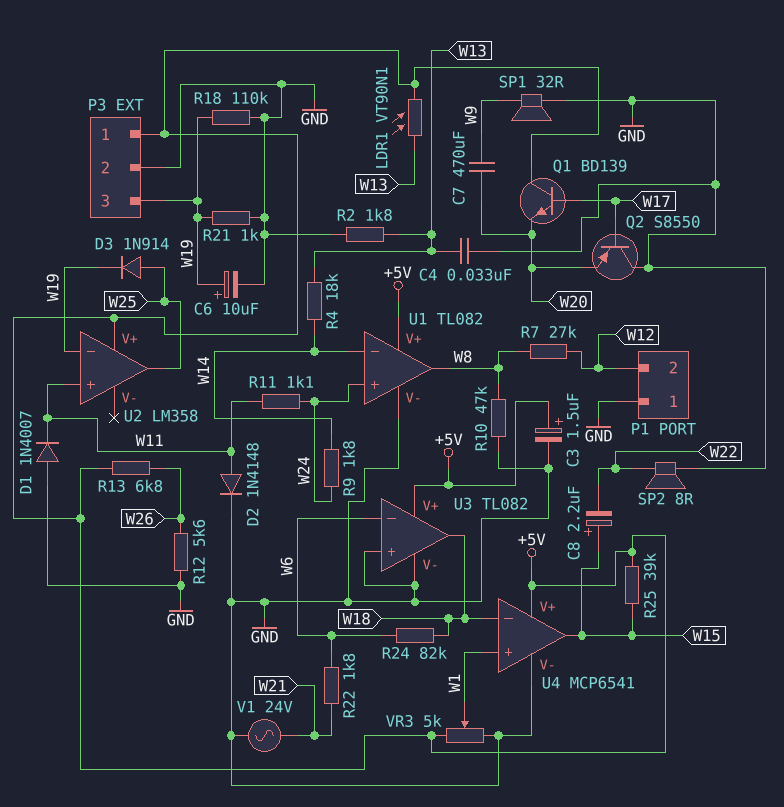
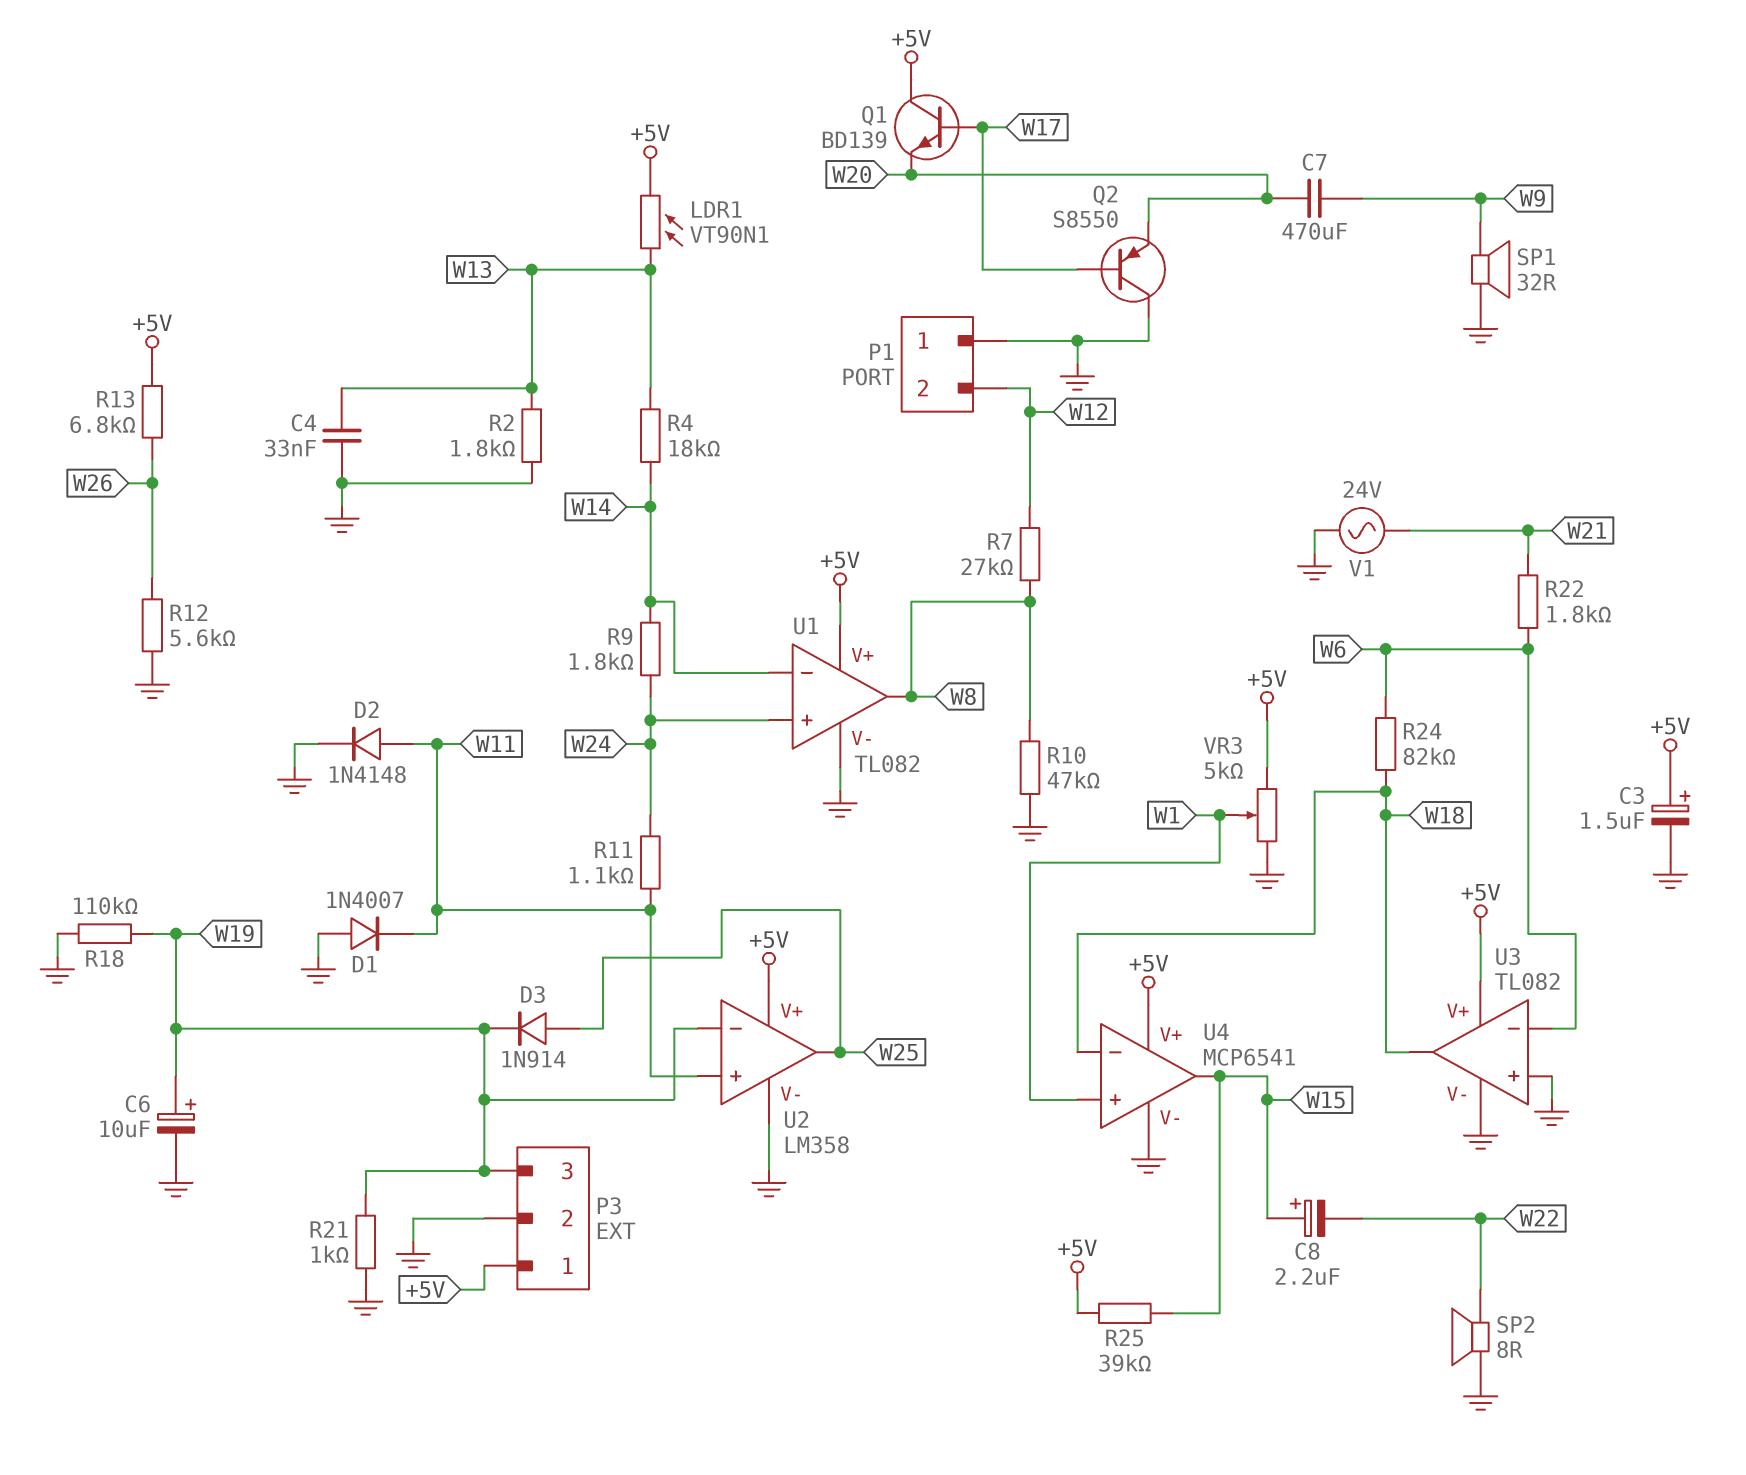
U2 pin V-: none -> GND

